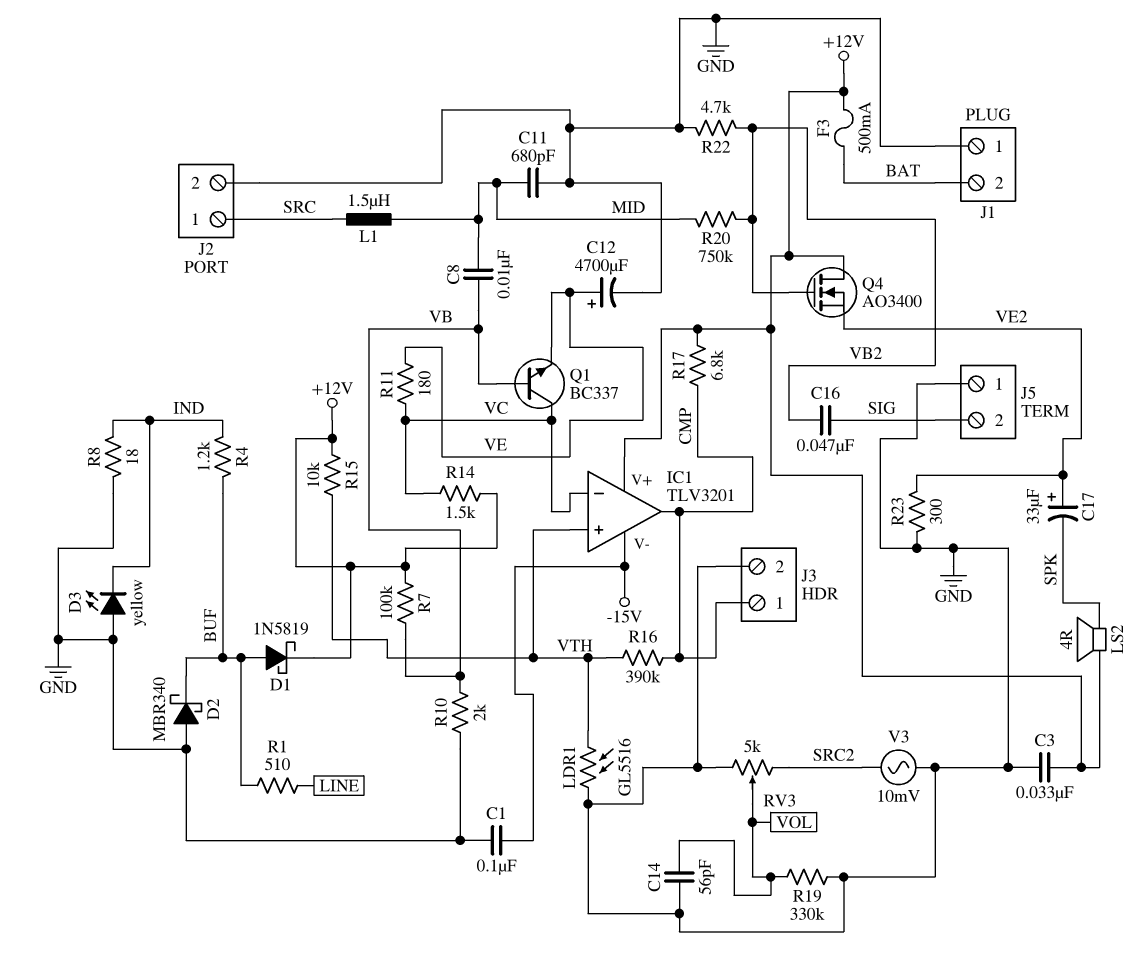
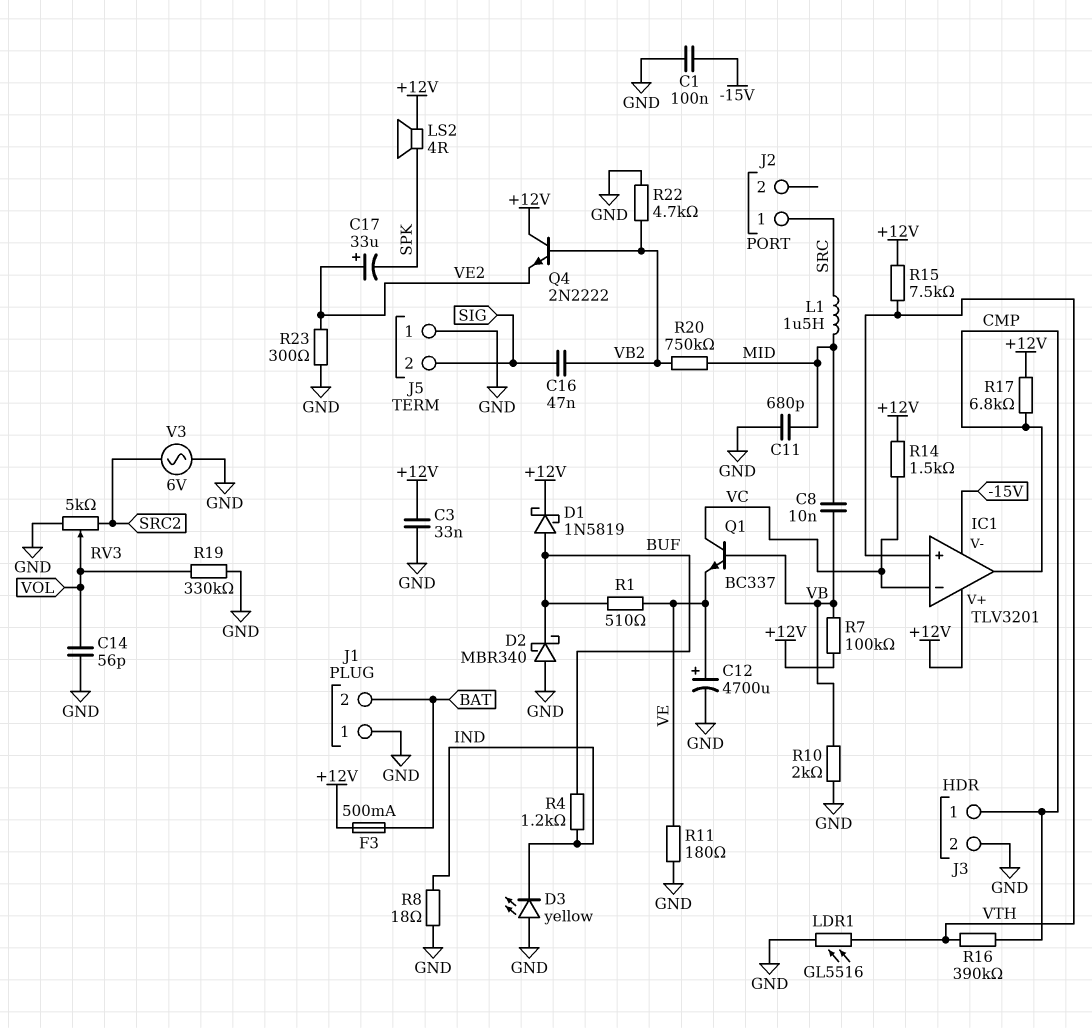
J2 pin 2: GND -> none
Q4: NMOS AO3400 (G VB2, D +12V, S VE2) -> NPN 2N2222 (B VB2, C +12V, E VE2)
R1: 510 (BUF, LINE) -> 510 (BUF, VE)
R11: 180 (VC, VE) -> 180 (GND, VE)
R15: 10k (+12V, VTH) -> 7.5k (+12V, VTH)
V3: AC 10mV (GND, SRC2) -> AC 6V (GND, SRC2)

